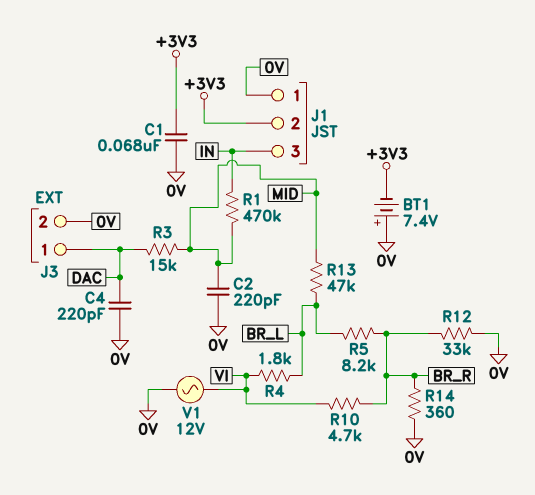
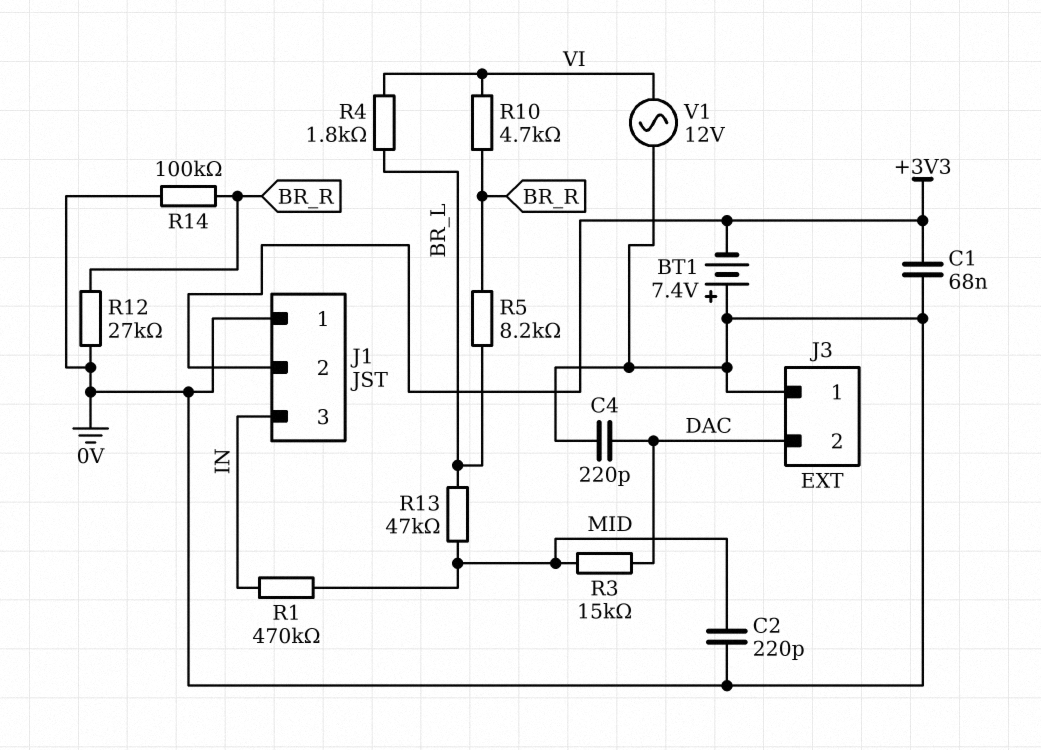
J3 pin 1: DAC -> 0V
J3 pin 2: 0V -> DAC
R12: 33k (0V, BR_R) -> 27k (0V, BR_R)
R14: 360 (0V, BR_R) -> 100k (0V, BR_R)

